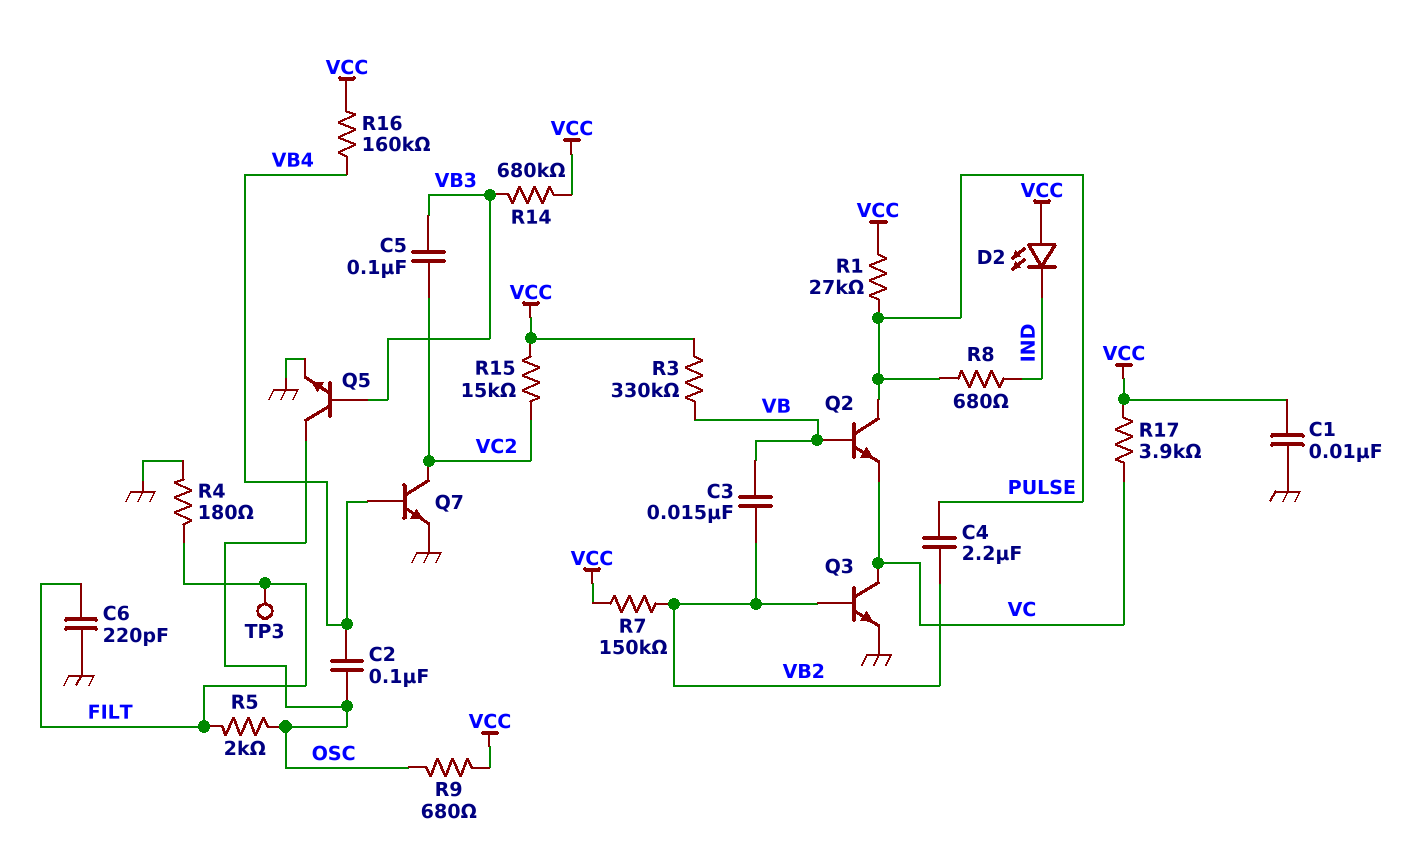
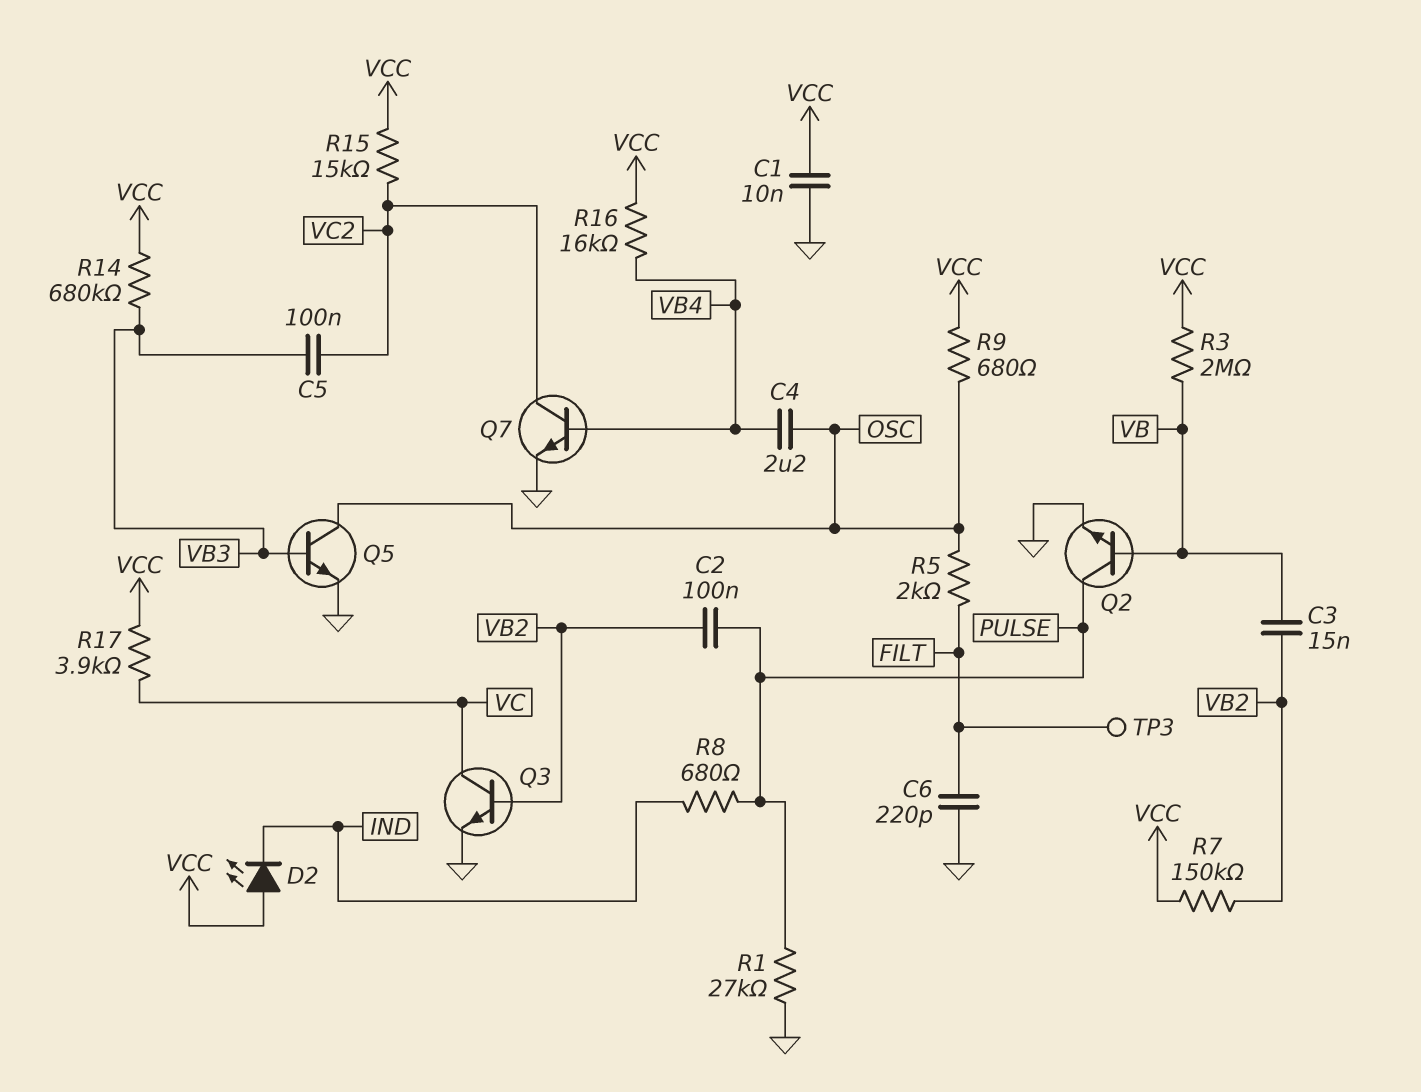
C2: 100nF (OSC, VB4) -> 100nF (PULSE, VB2)
C4: 2.2uF (PULSE, VB2) -> 2.2uF (OSC, VB4)
Q2: NPN (B VB, C PULSE, E VC) -> NPN (B VB, C PULSE, E GND)
R1: 27k (PULSE, VCC) -> 27k (GND, PULSE)
R3: 330k (VB, VCC) -> 2M (VB, VCC)
R4: 180 (FILT, GND) -> none
R16: 160k (VB4, VCC) -> 16k (VB4, VCC)

